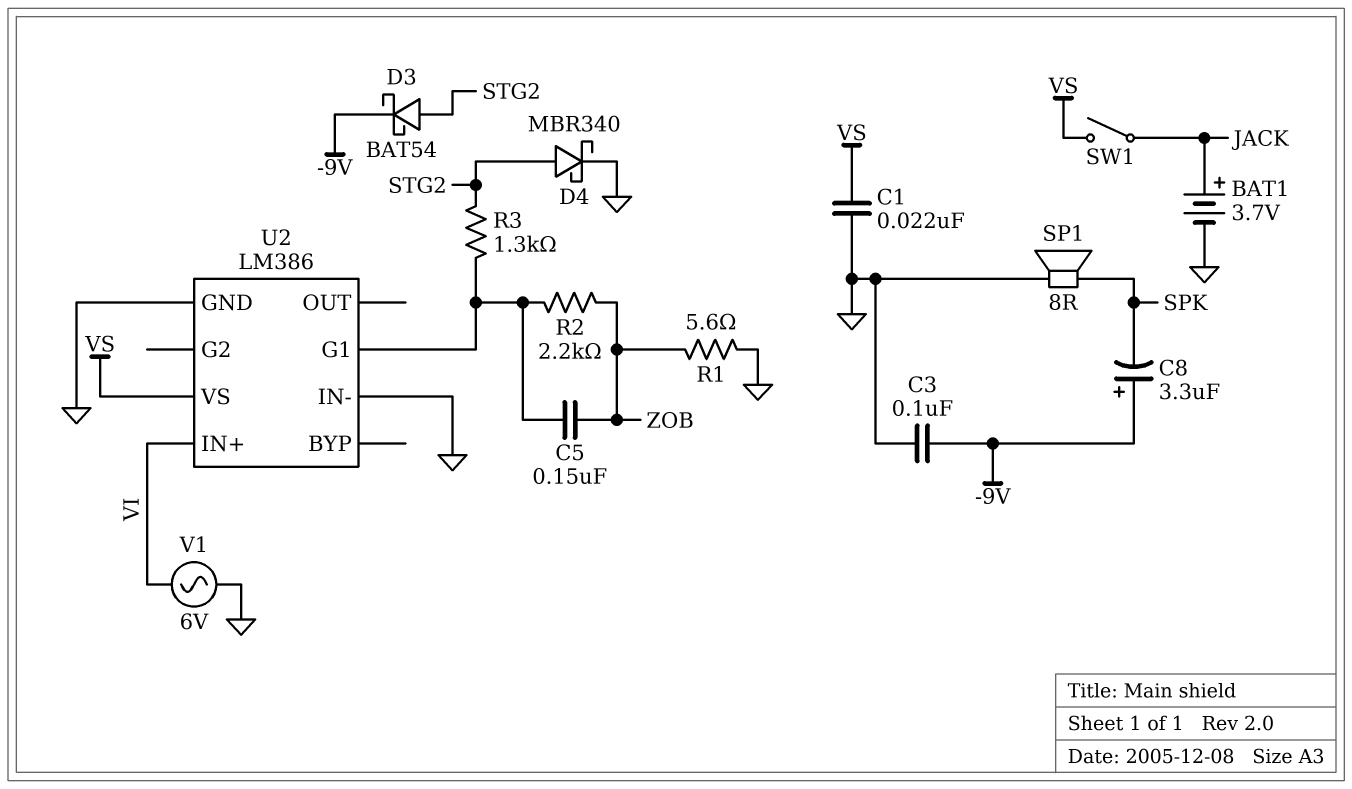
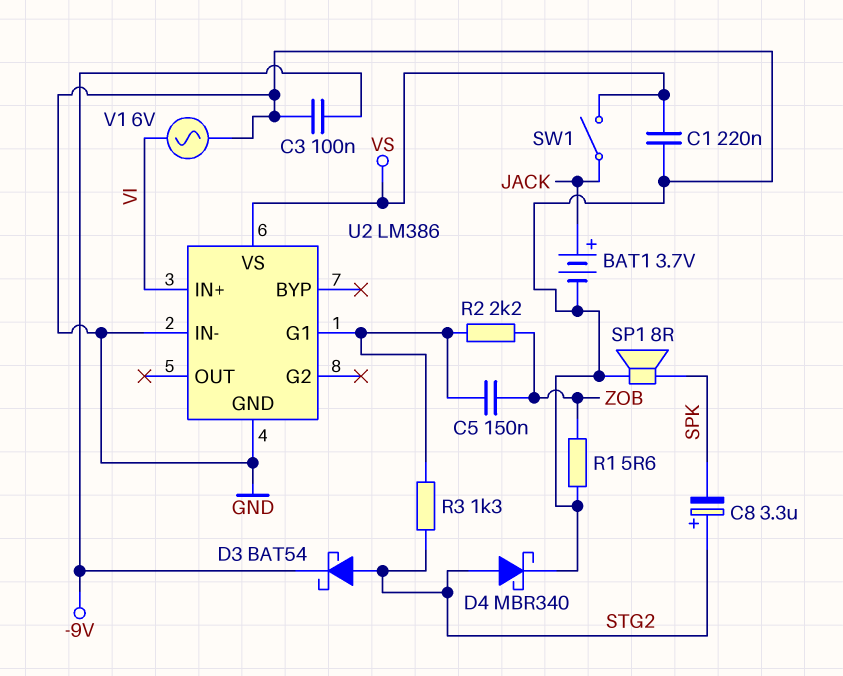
C1: 22nF (GND, VS) -> 220nF (GND, VS)
C8: 3.3uF (plus -9V, minus SPK) -> 3.3uF (plus STG2, minus SPK)

